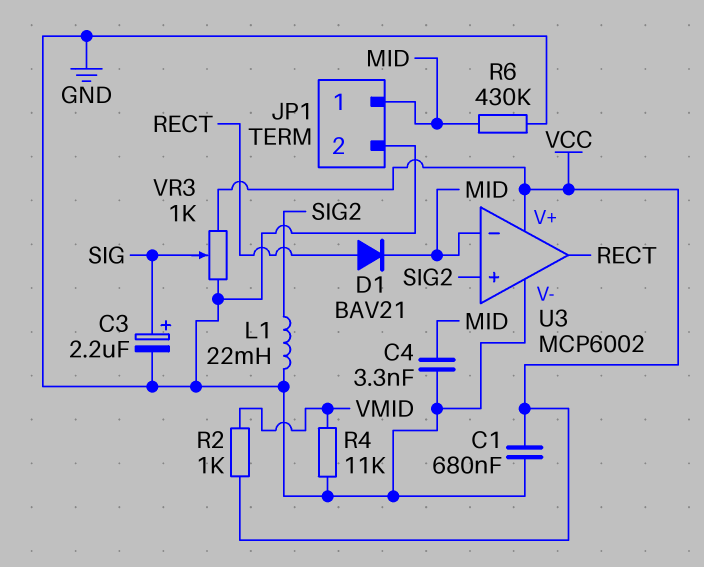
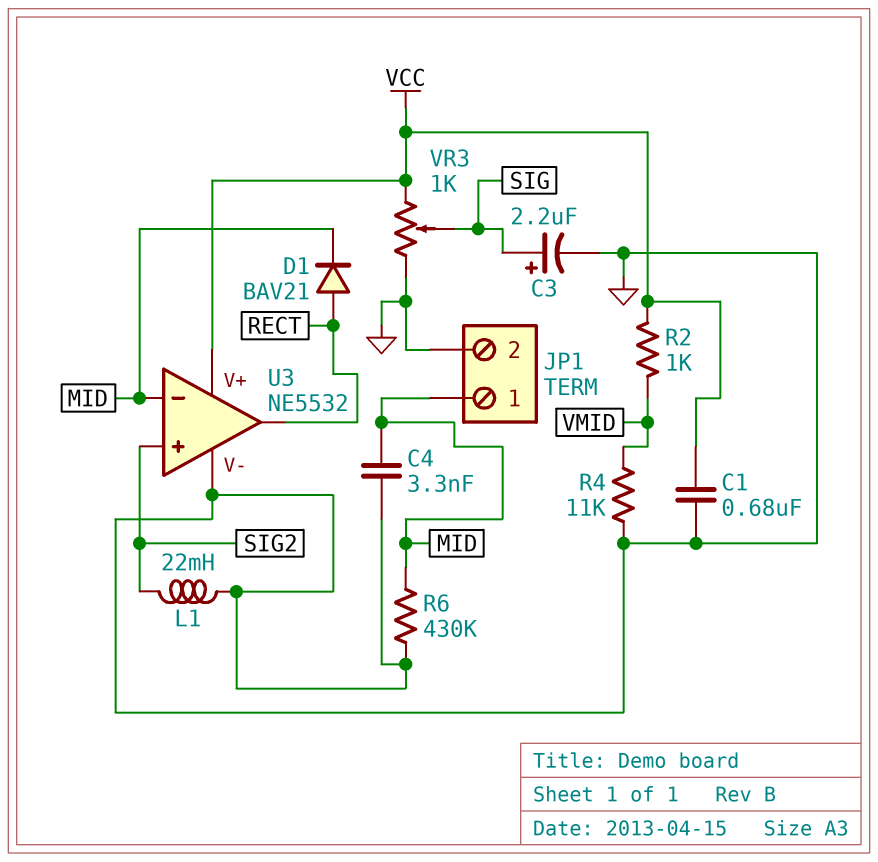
U3: MCP6002 -> NE5532

